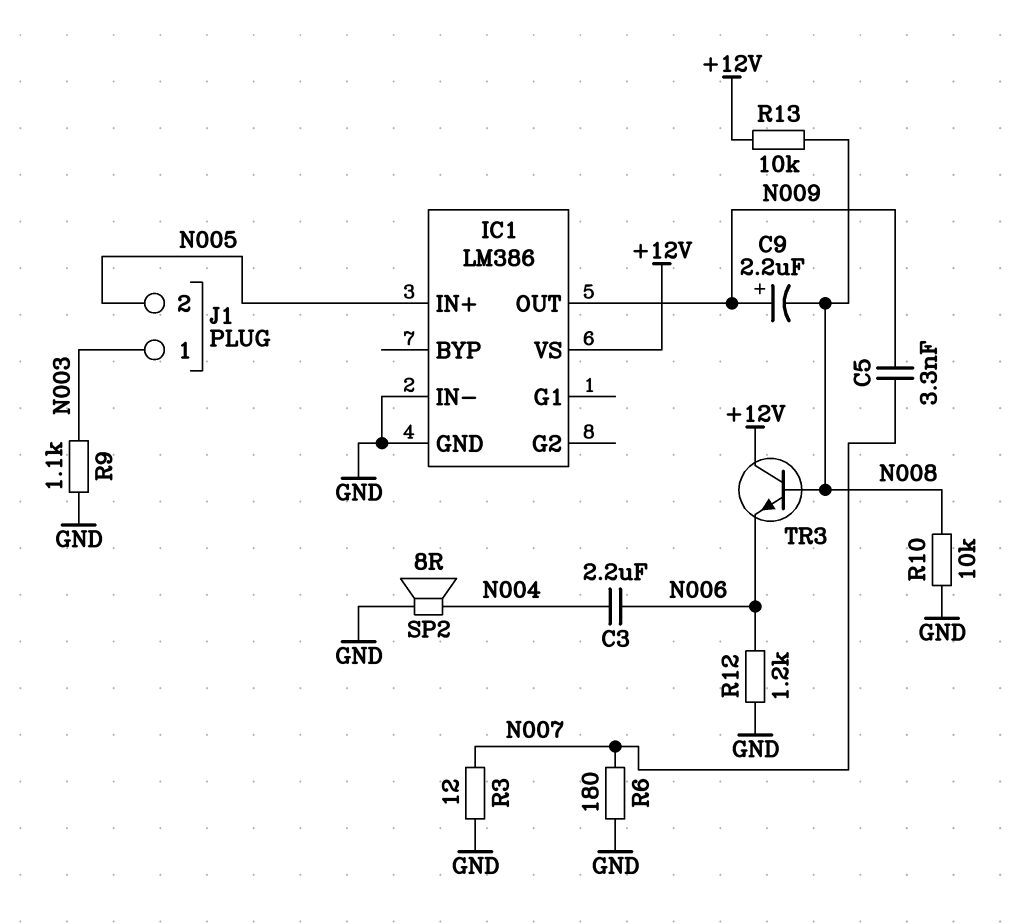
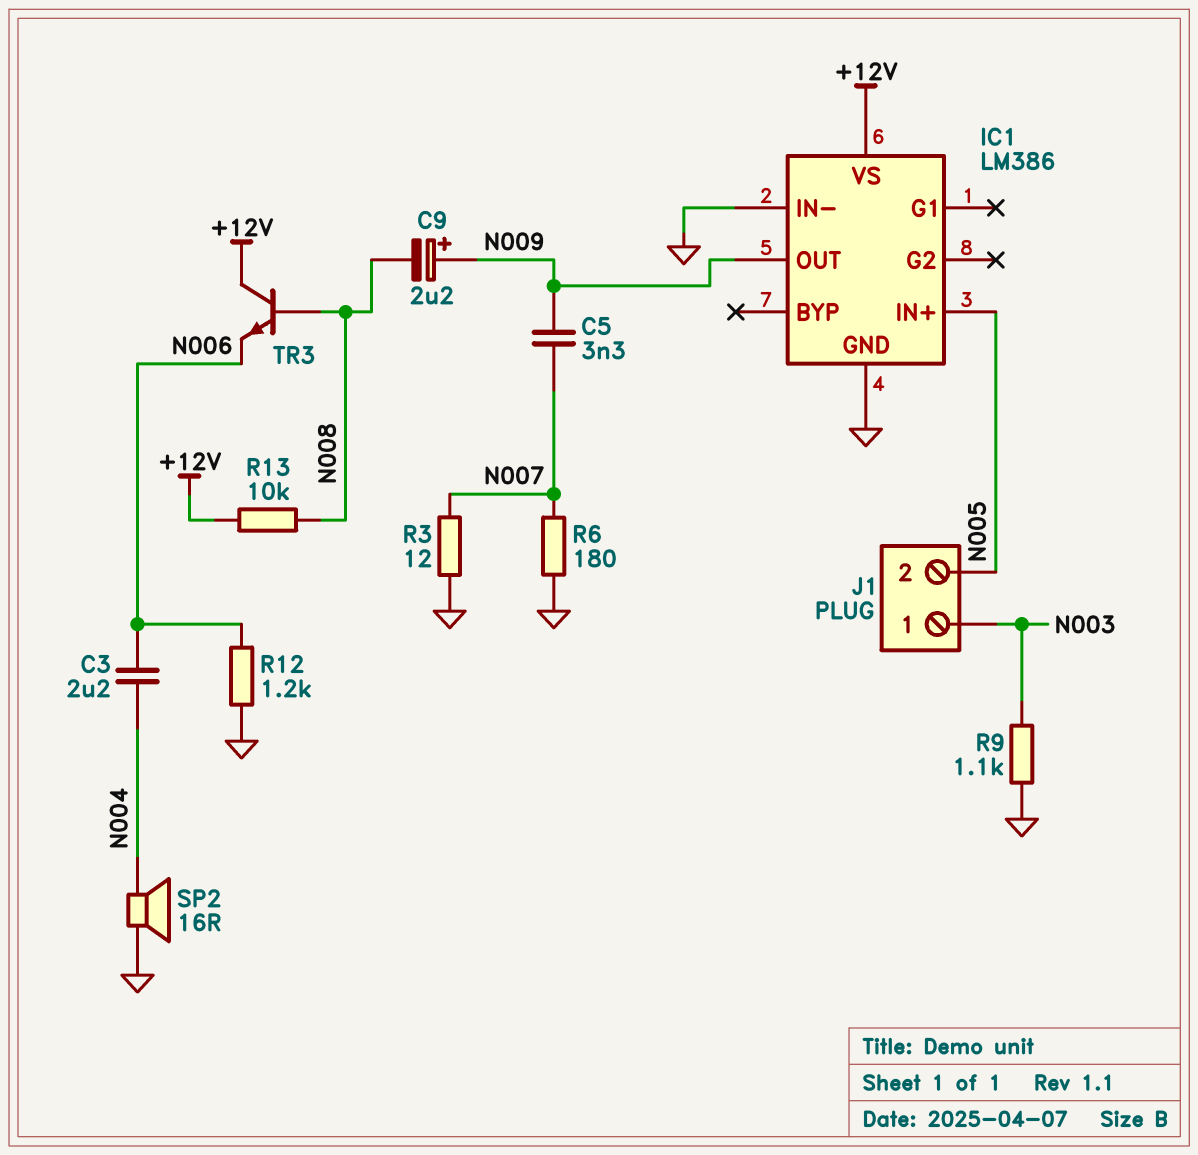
R10: 10k (GND, N008) -> none
SP2: speaker 8R (GND, N004) -> speaker 16R (GND, N004)

